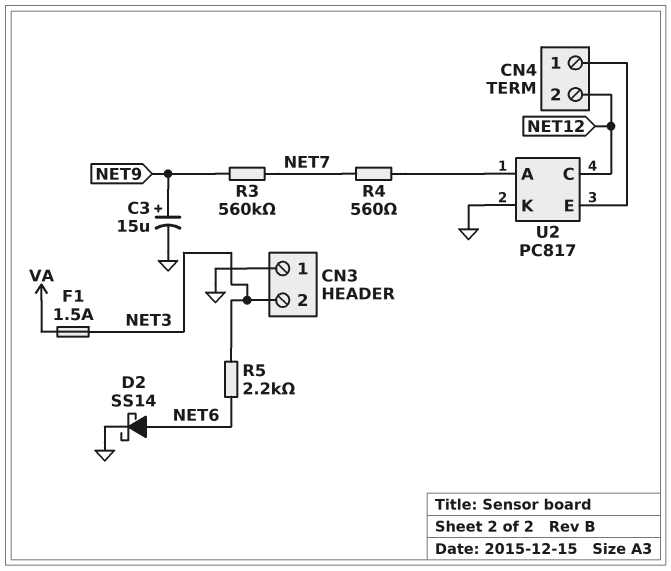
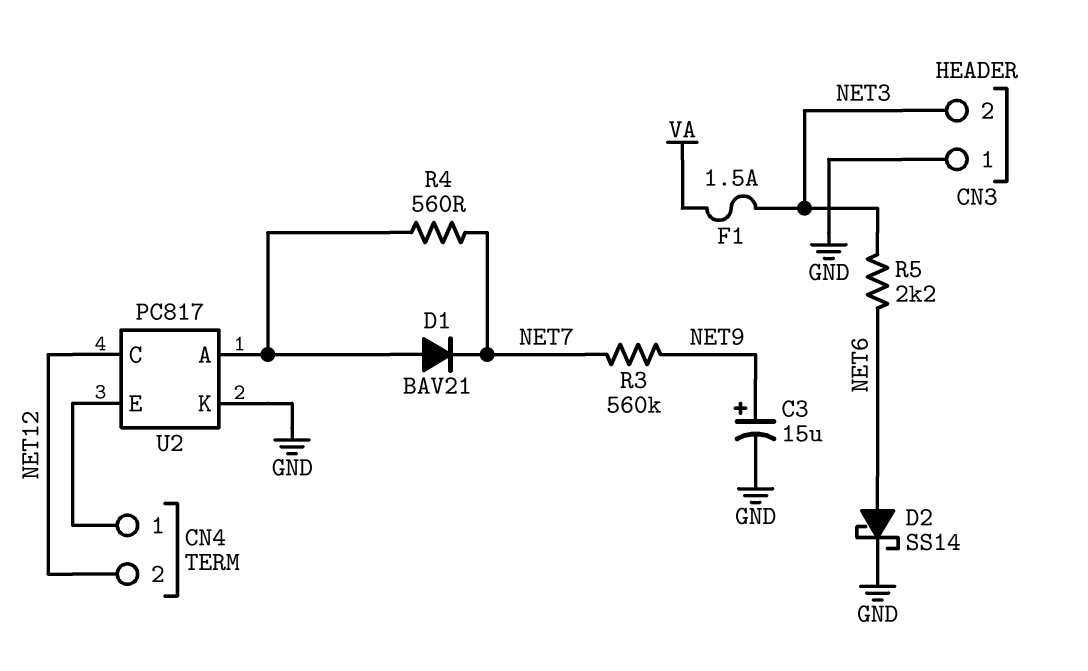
D1: none -> diode BAV21 (A U2/A, K NET7)

